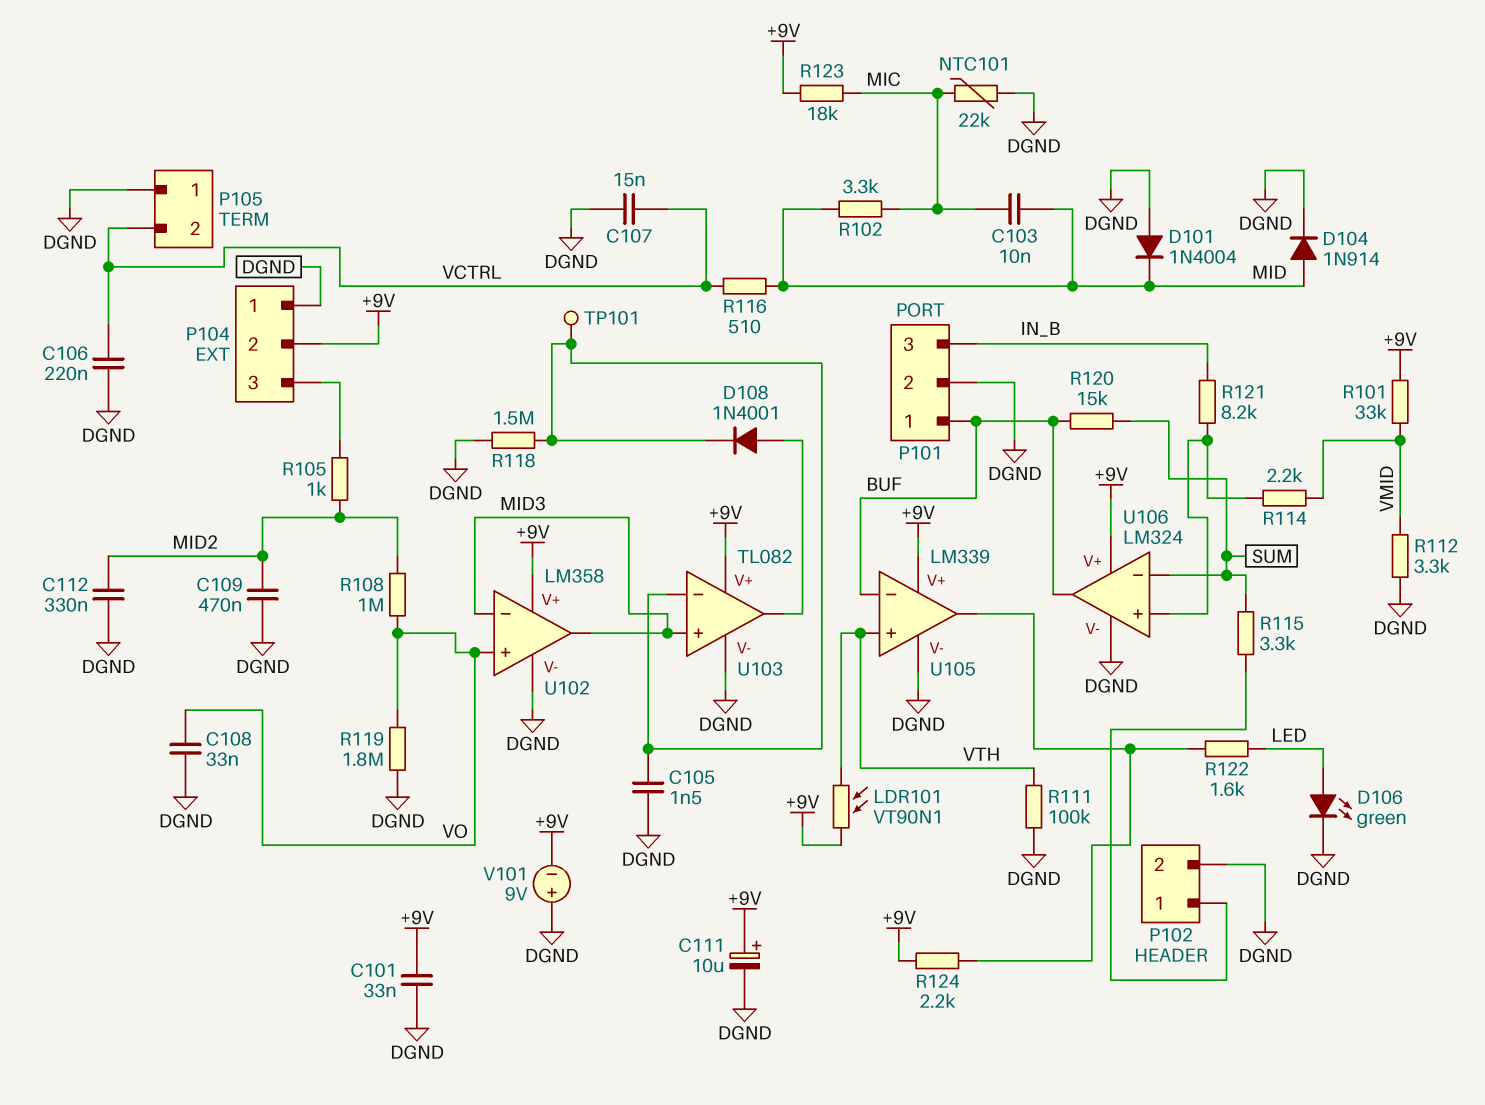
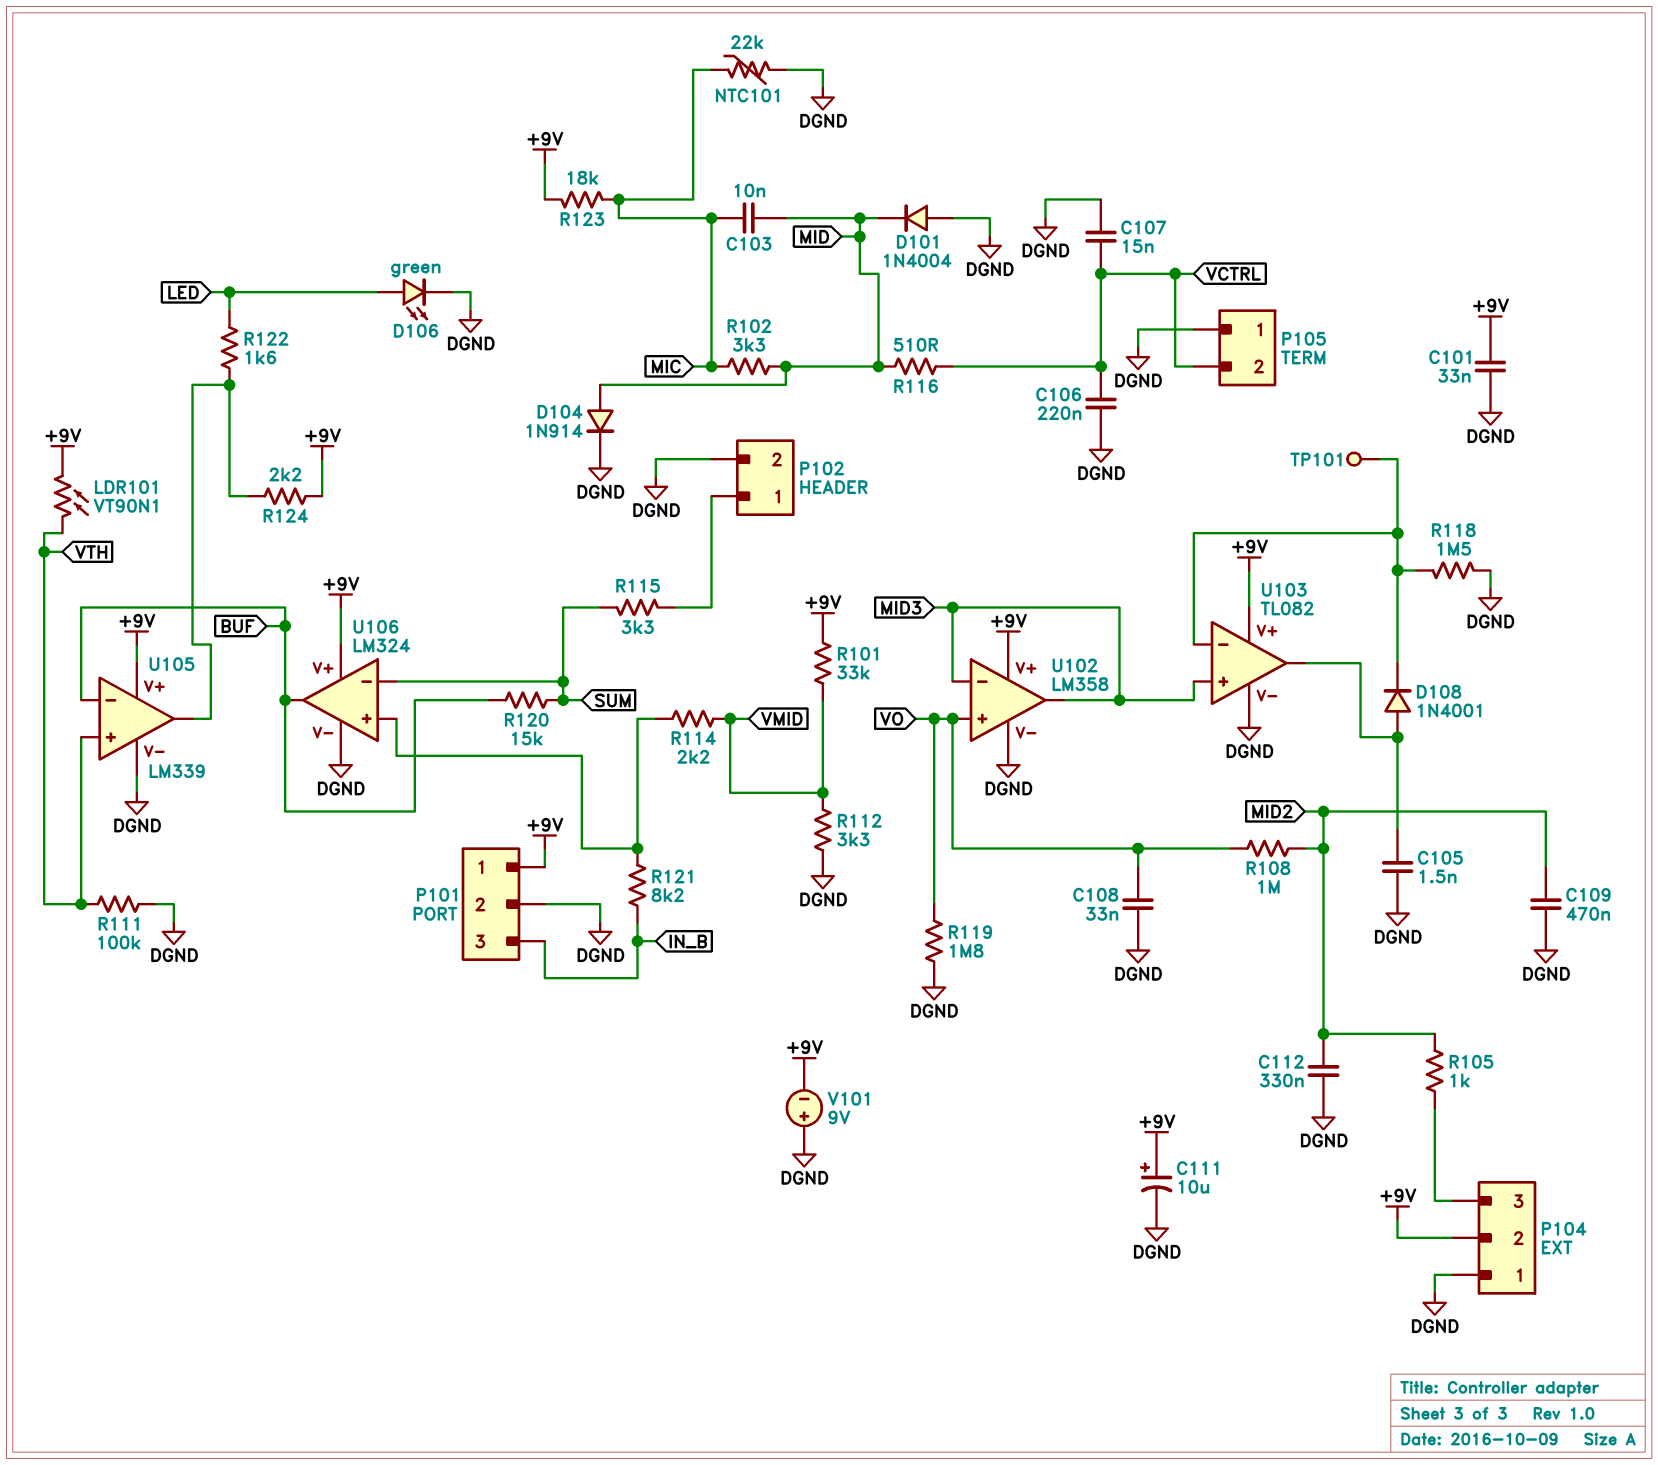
C105: 1.5nF (DGND, U103/in-) -> 1.5nF (DGND, U103/out)
P101 pin 1: BUF -> +9V

